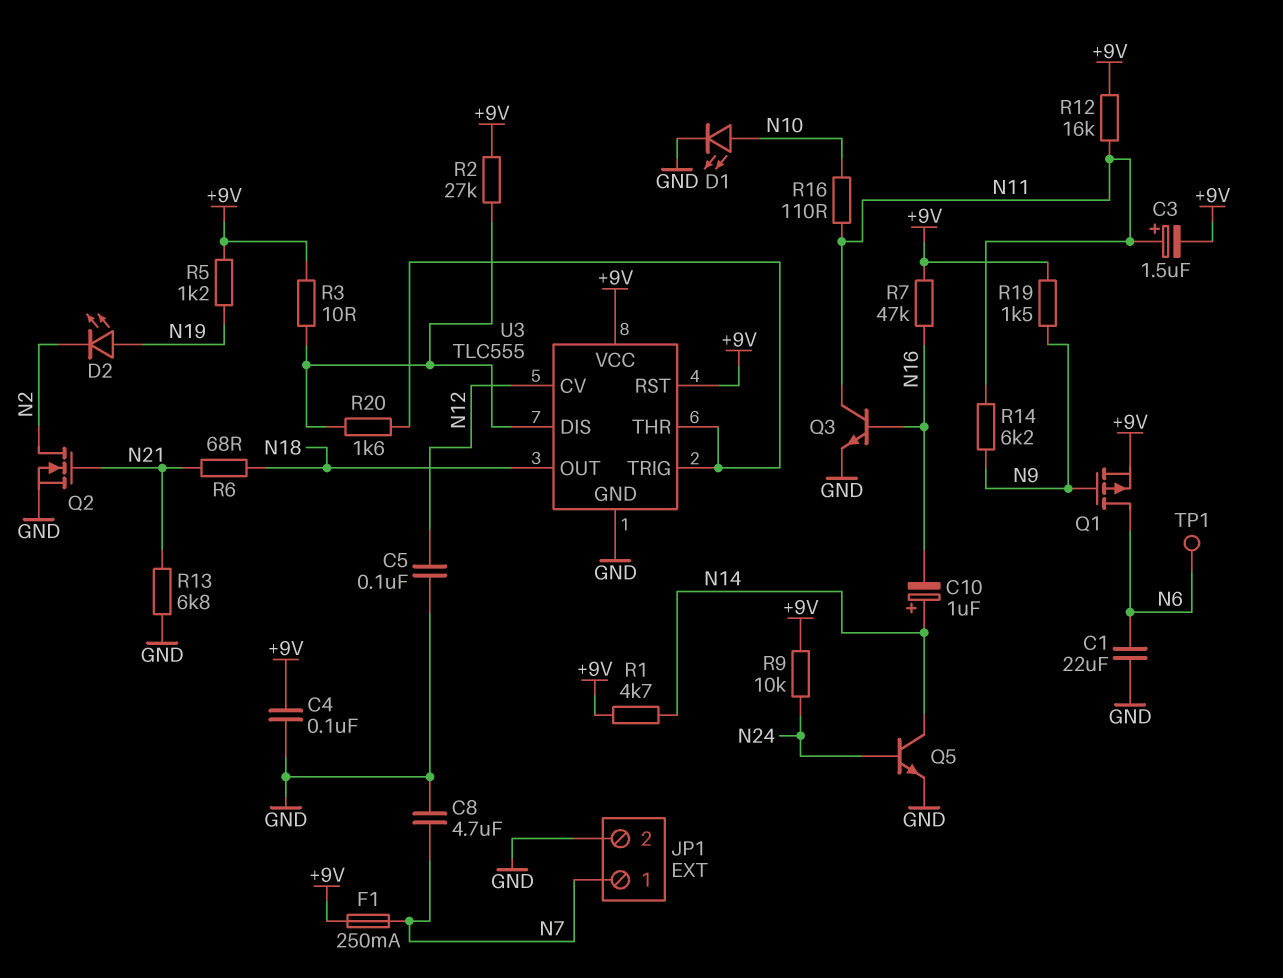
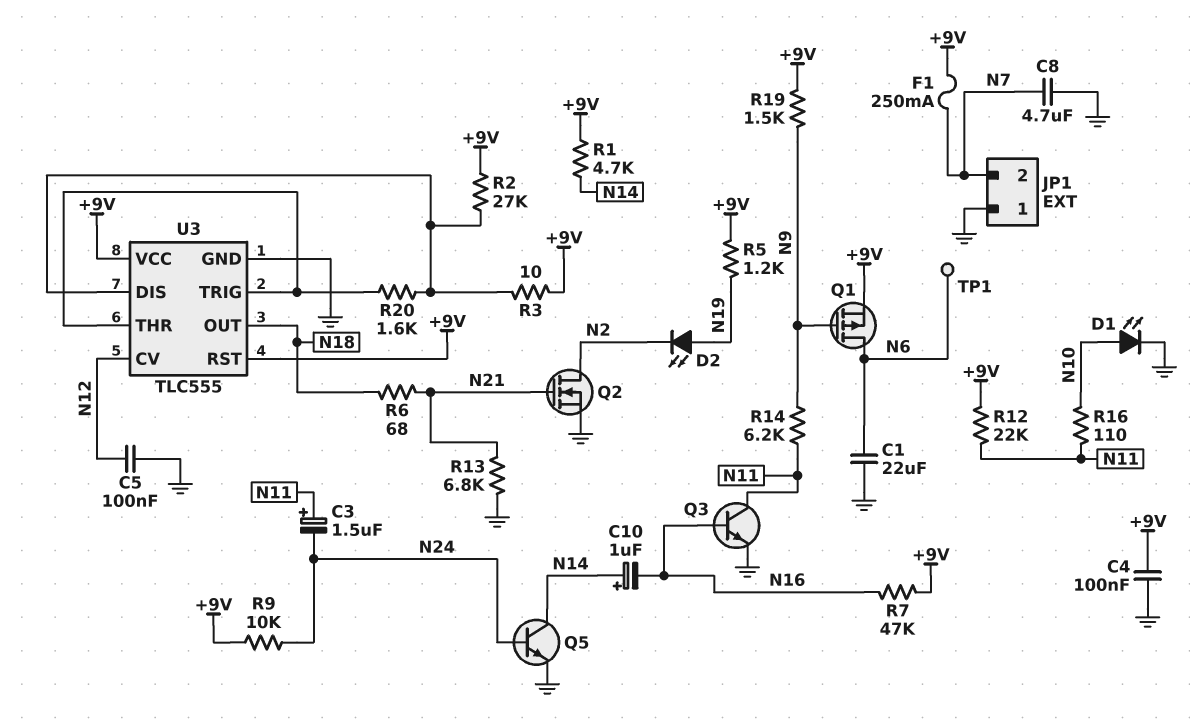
C3: 1.5uF (plus N11, minus +9V) -> 1.5uF (plus N11, minus N24)
JP1 pin 1: N7 -> GND
JP1 pin 2: GND -> N7
R12: 16k (+9V, N11) -> 22k (+9V, N11)

